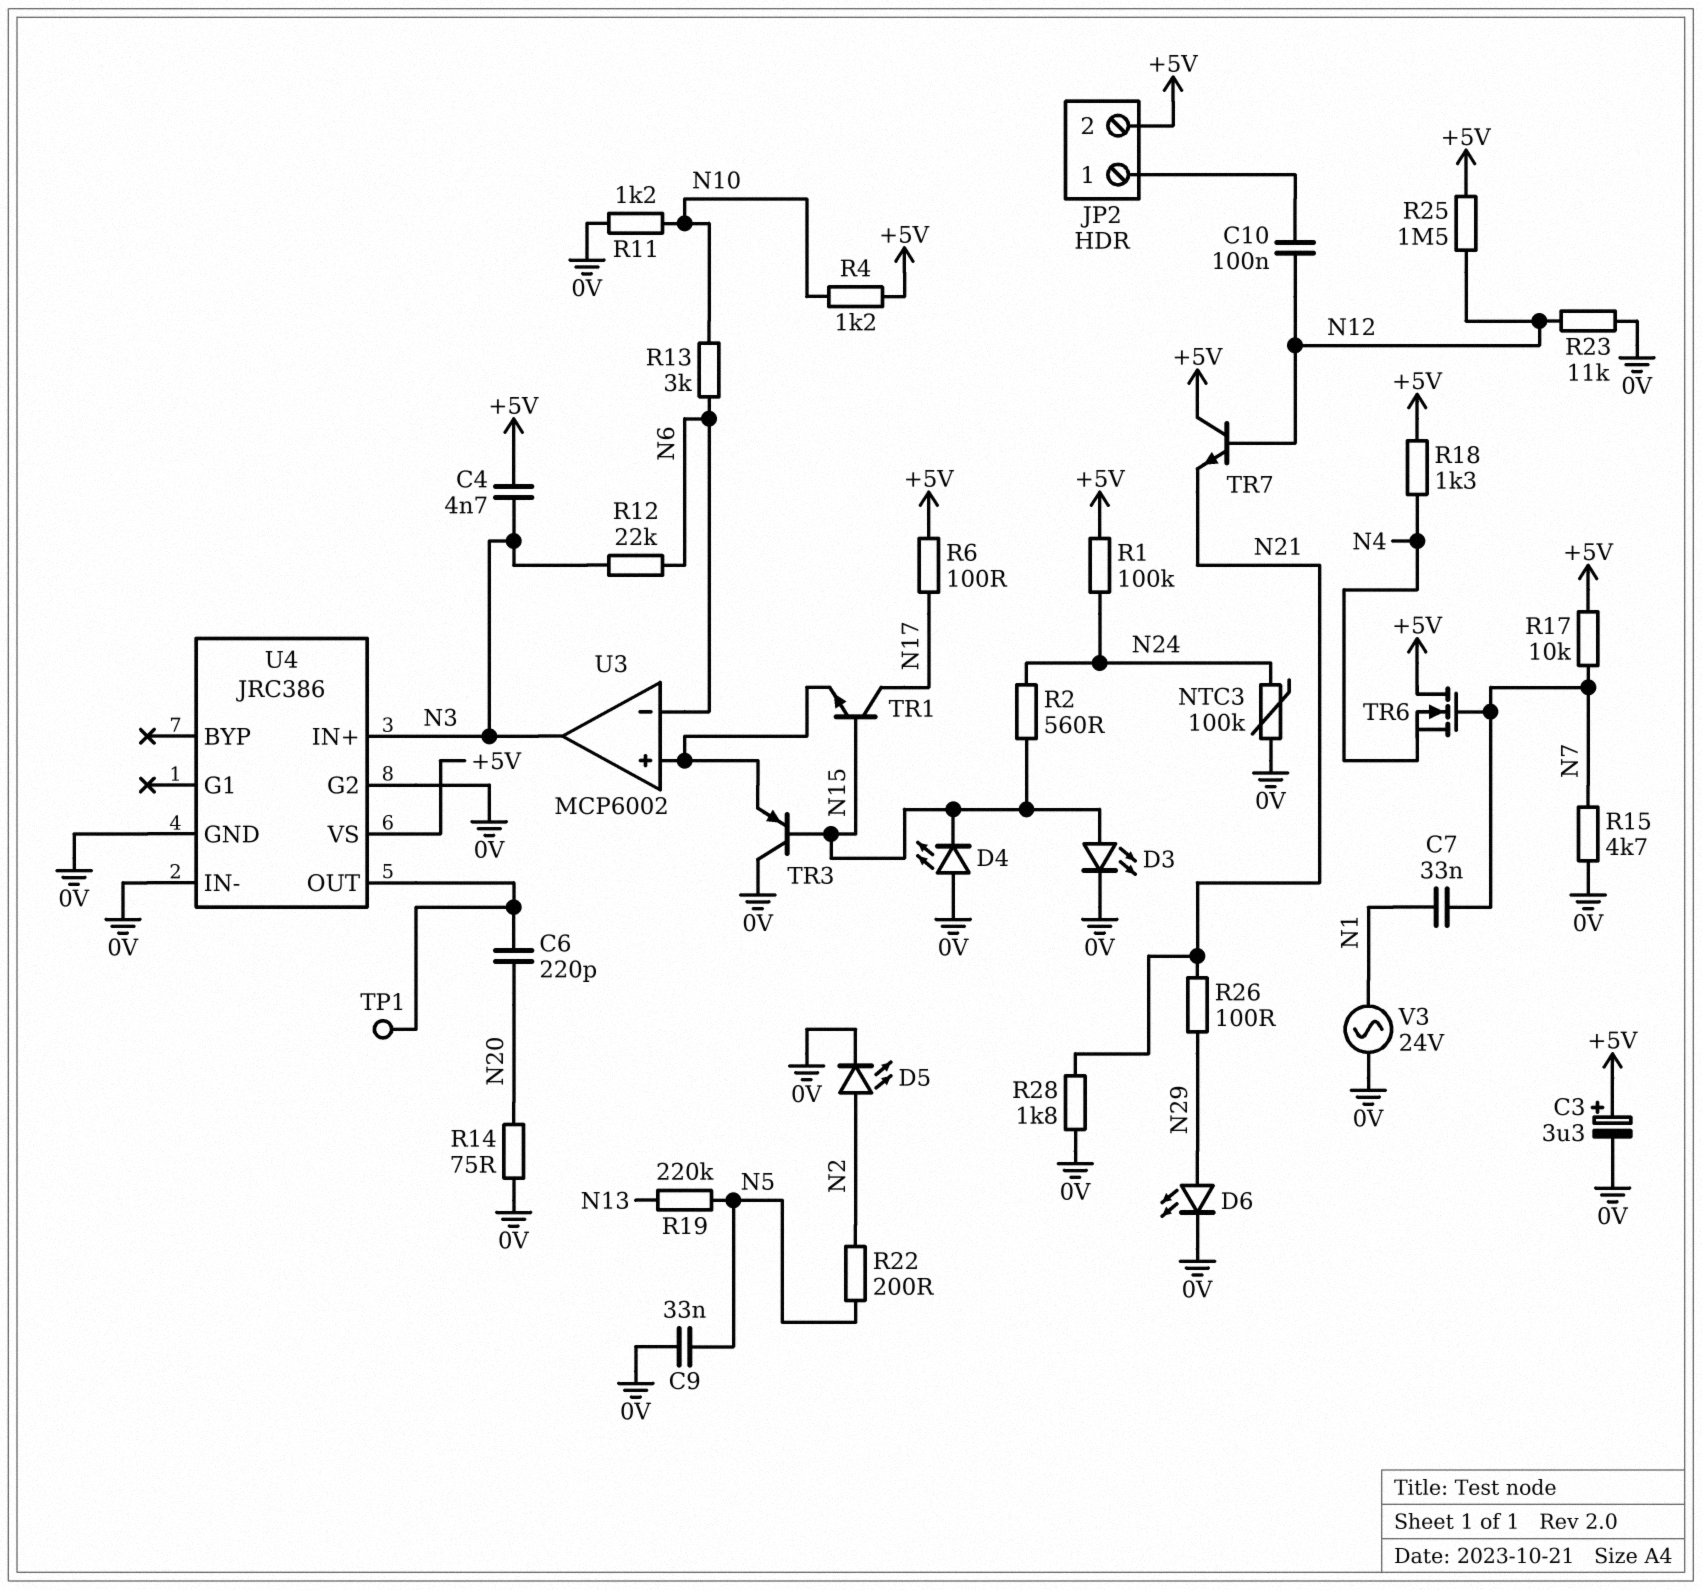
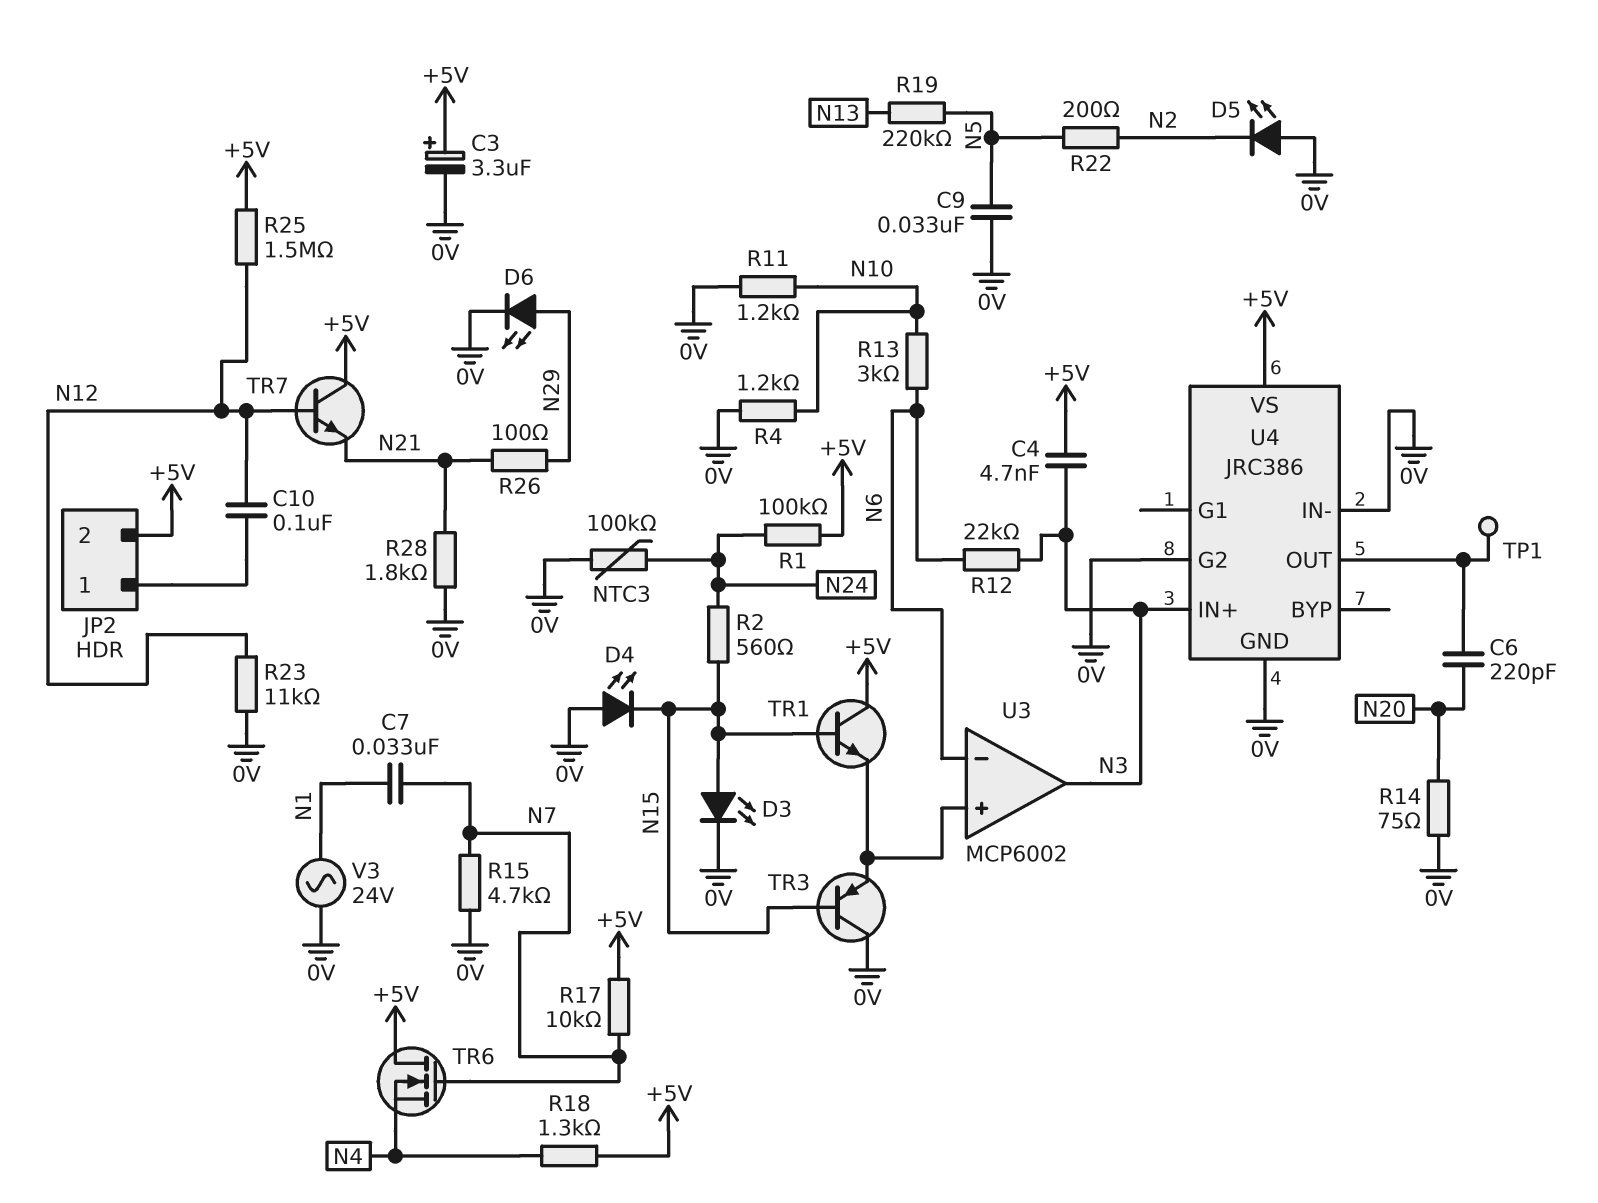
D5: LED (A N2, K 0V) -> LED (A 0V, K N2)
R4: 1.2k (+5V, N10) -> 1.2k (0V, N10)
R6: 100 (+5V, N17) -> none
TR1: NPN (B N15, C N17, E U3/in+) -> NPN (B N15, C +5V, E U3/in+)

